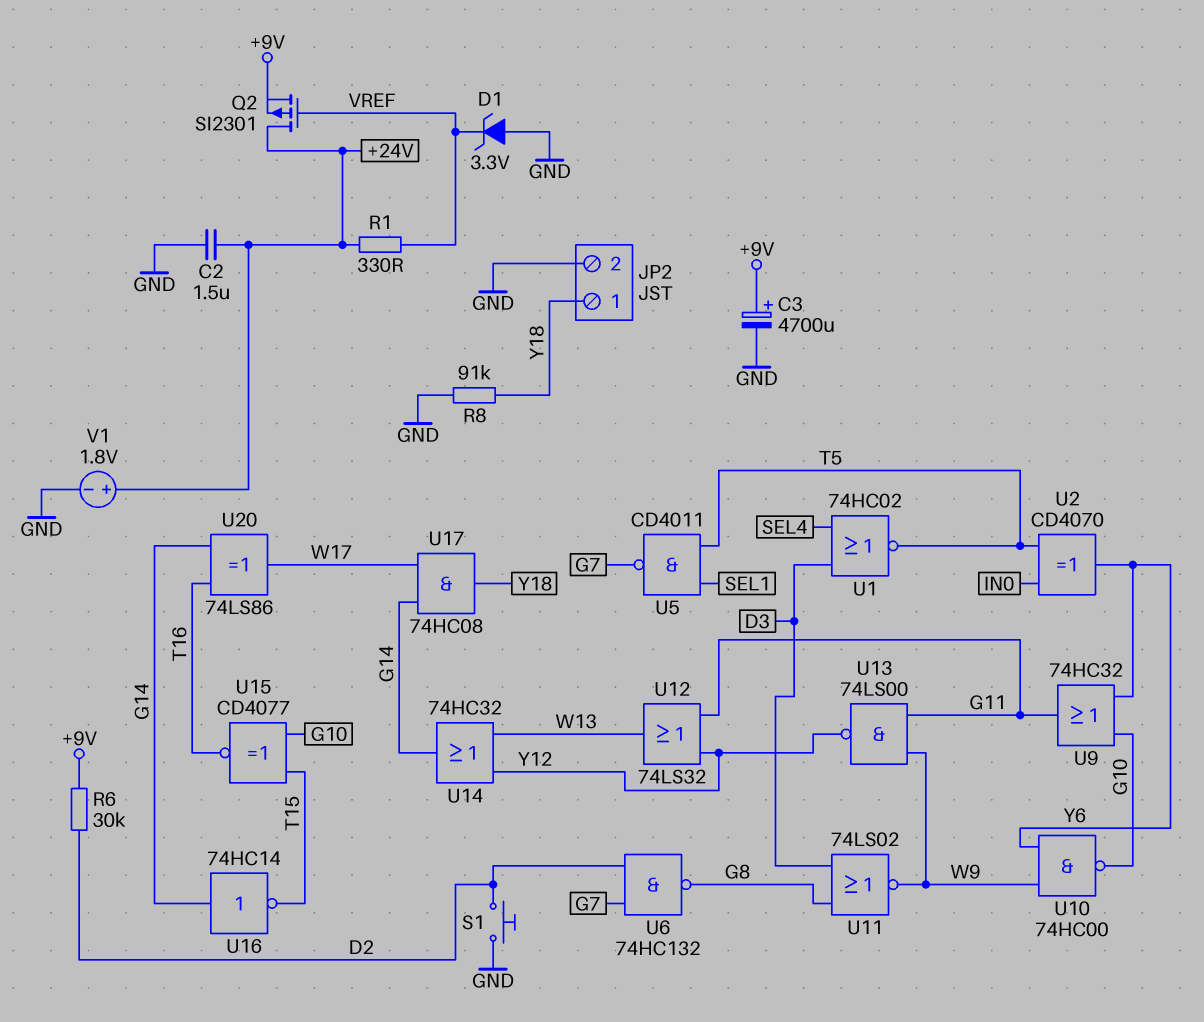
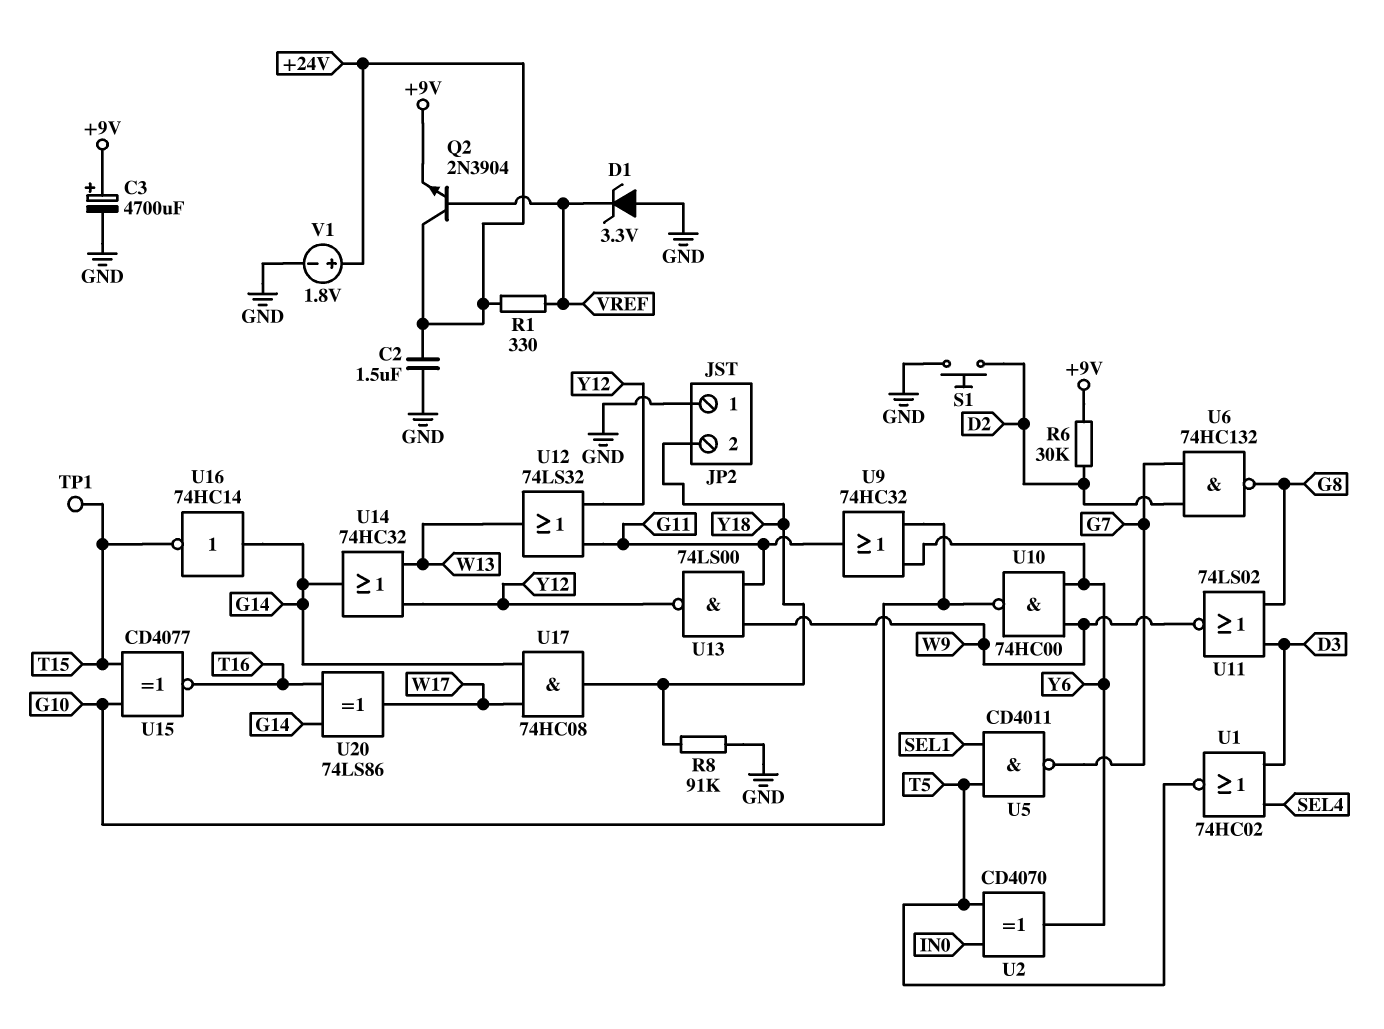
JP2 pin 1: Y18 -> GND
JP2 pin 2: GND -> Y18
Q2: PMOS SI2301 (G VREF, D +24V, S +9V) -> NPN 2N3904 (B VREF, C +24V, E +9V)
TP1: none -> test point (T15)

